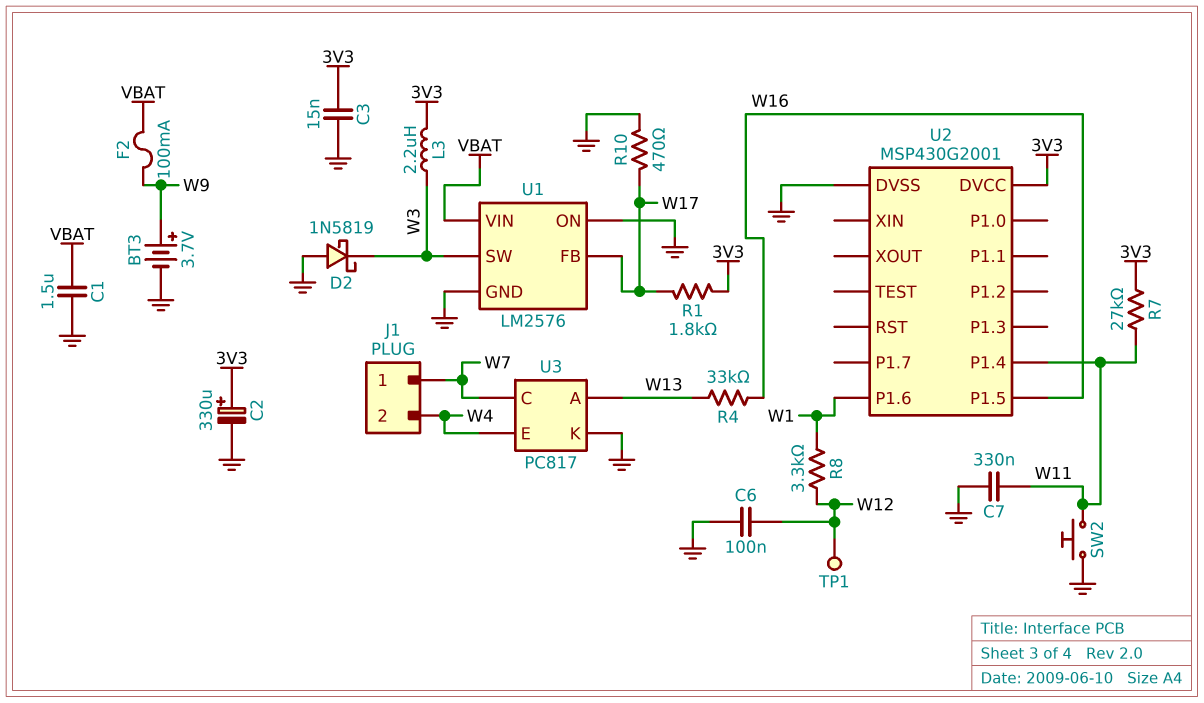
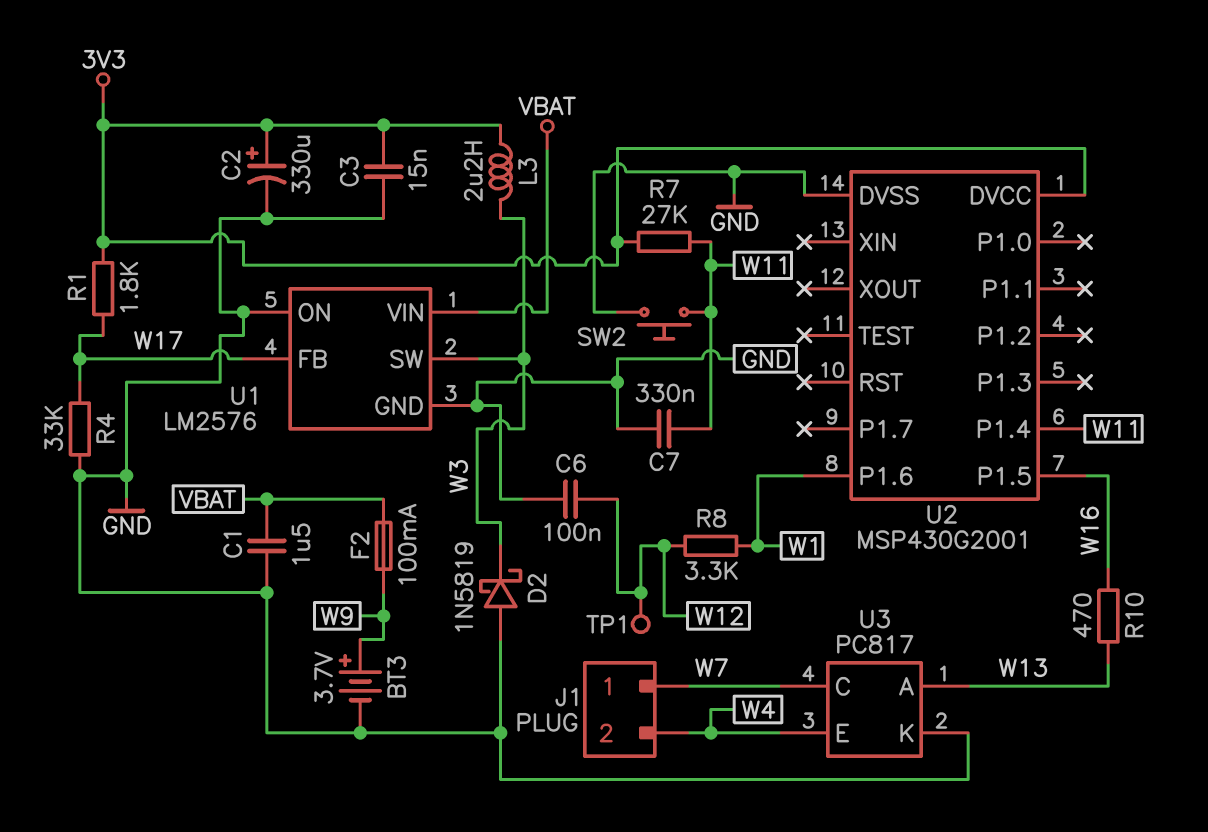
R4: 33k (W13, W16) -> 33k (GND, W17)
R10: 470 (GND, W17) -> 470 (W13, W16)

